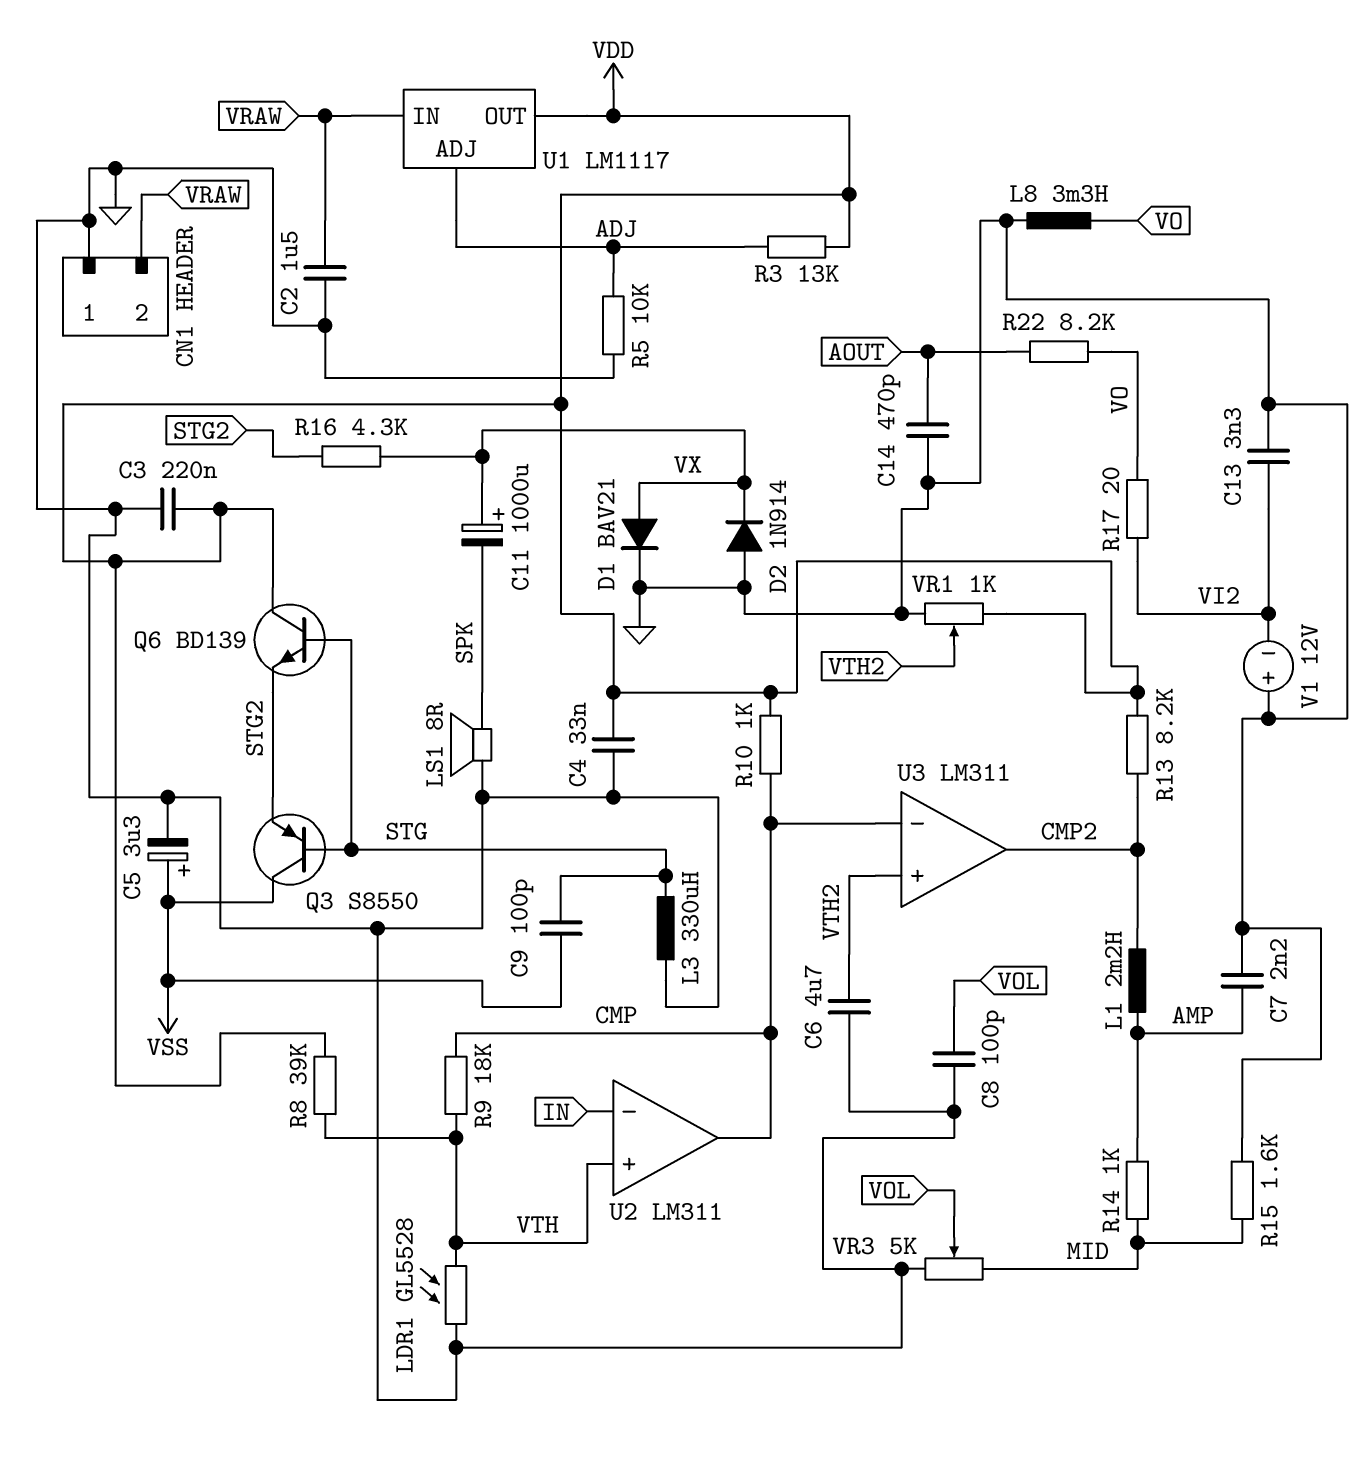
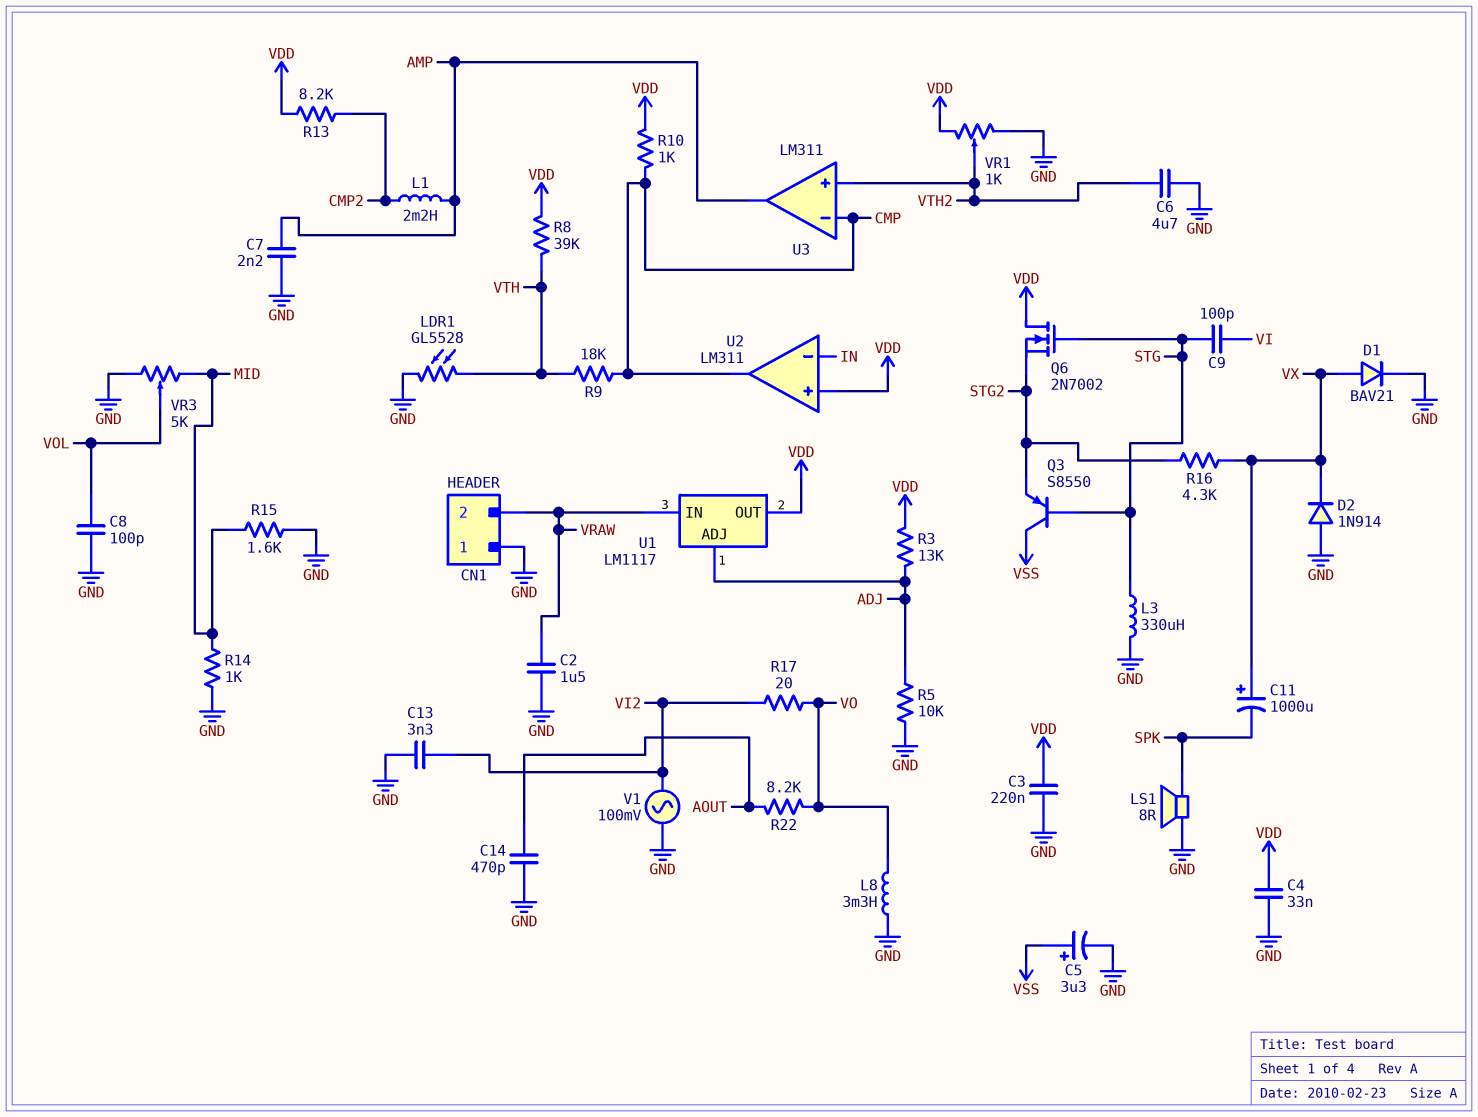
C9: 100pF (STG, VSS) -> 100pF (STG, VI)
Q6: NPN BD139 (B STG, C VDD, E STG2) -> NMOS 2N7002 (G STG, D VDD, S STG2)
R14: 1k (AMP, MID) -> 1k (GND, MID)
U2 pin in+: VTH -> VDD
U3 pin out: CMP2 -> AMP
V1: 12V (plus GND, minus VI2) -> AC 100mV (GND, VI2)

